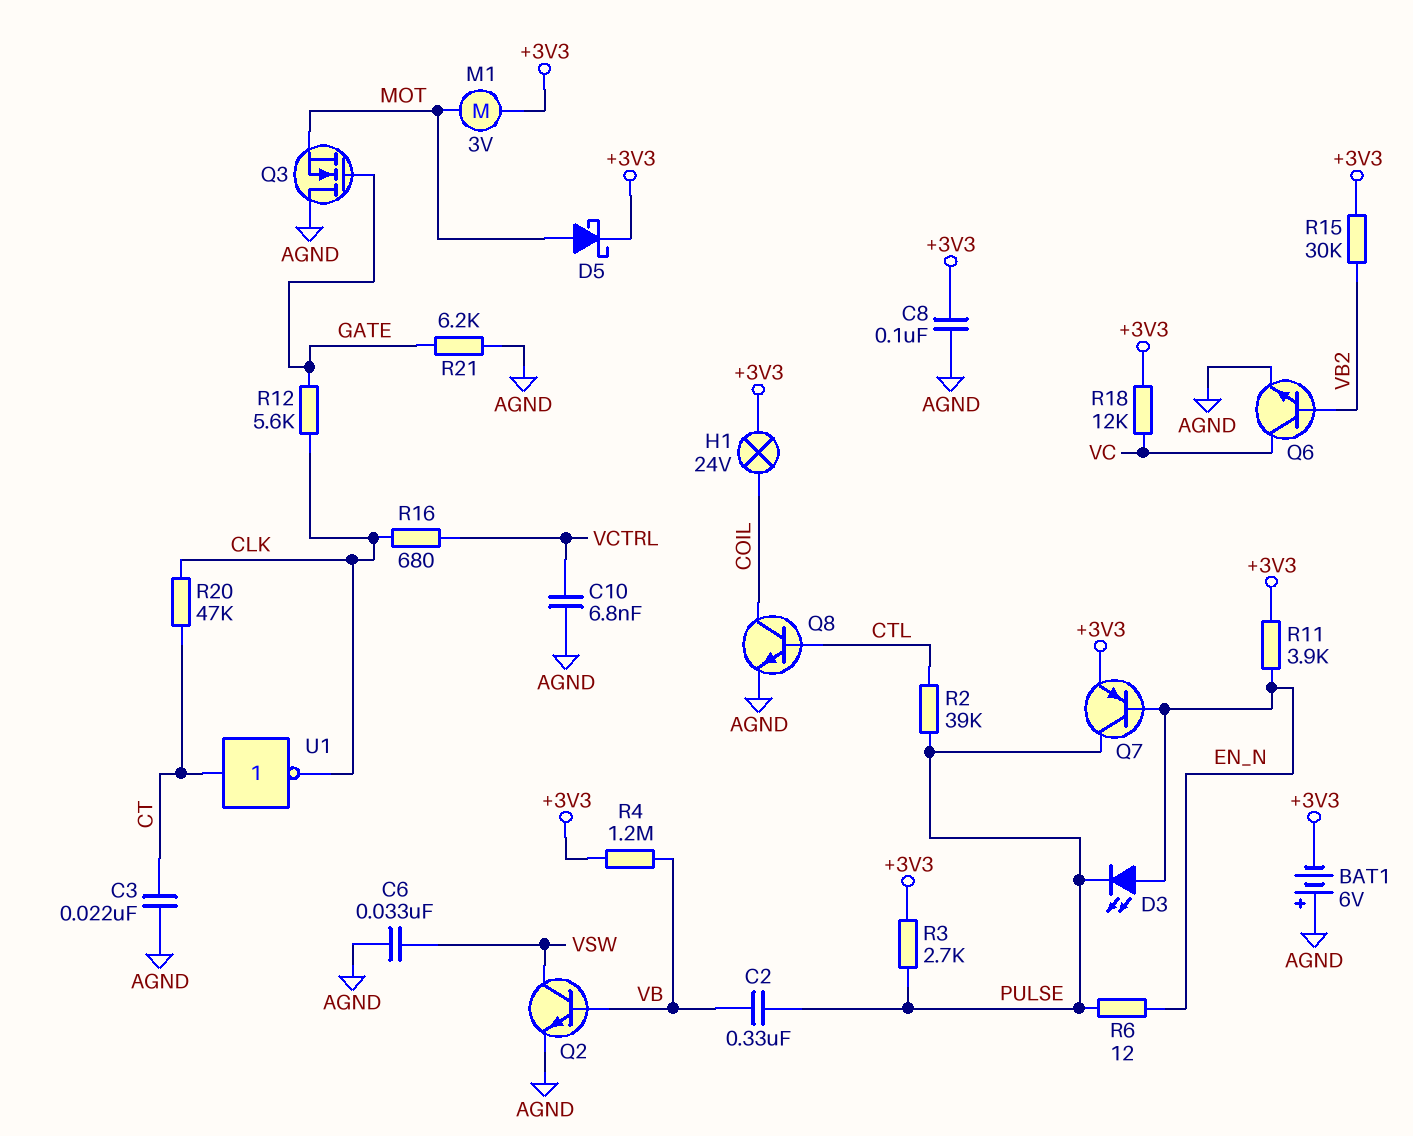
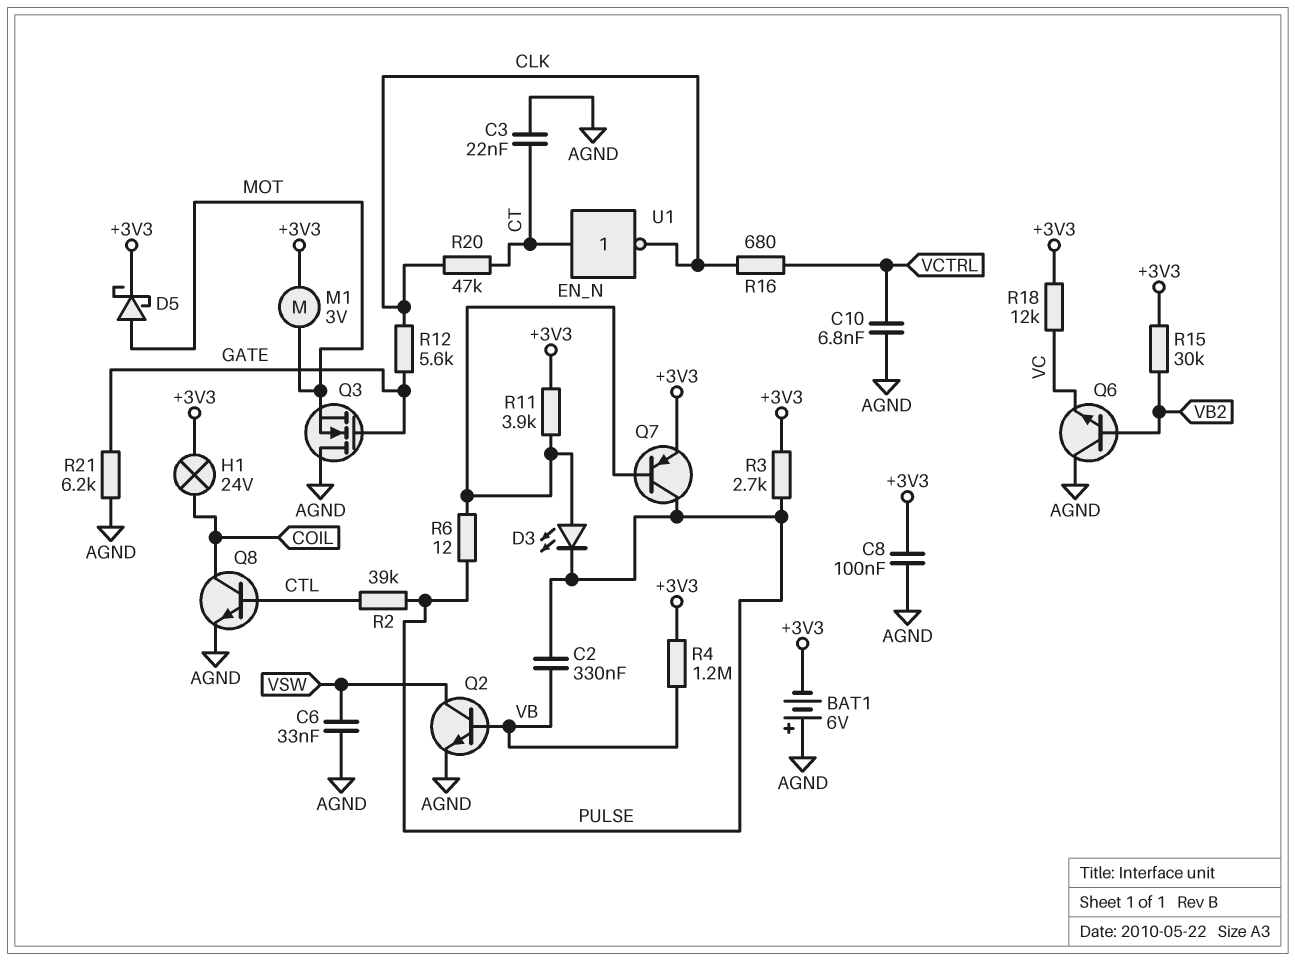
Q6: NPN (B VB2, C VC, E AGND) -> NPN (B VB2, C AGND, E VC)

